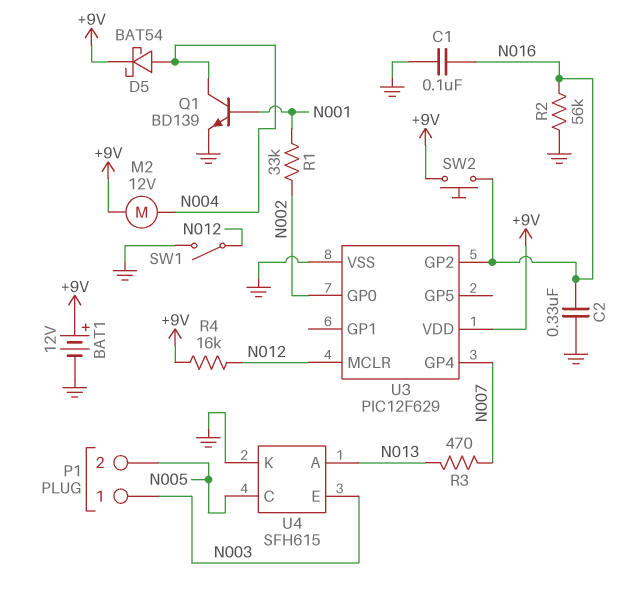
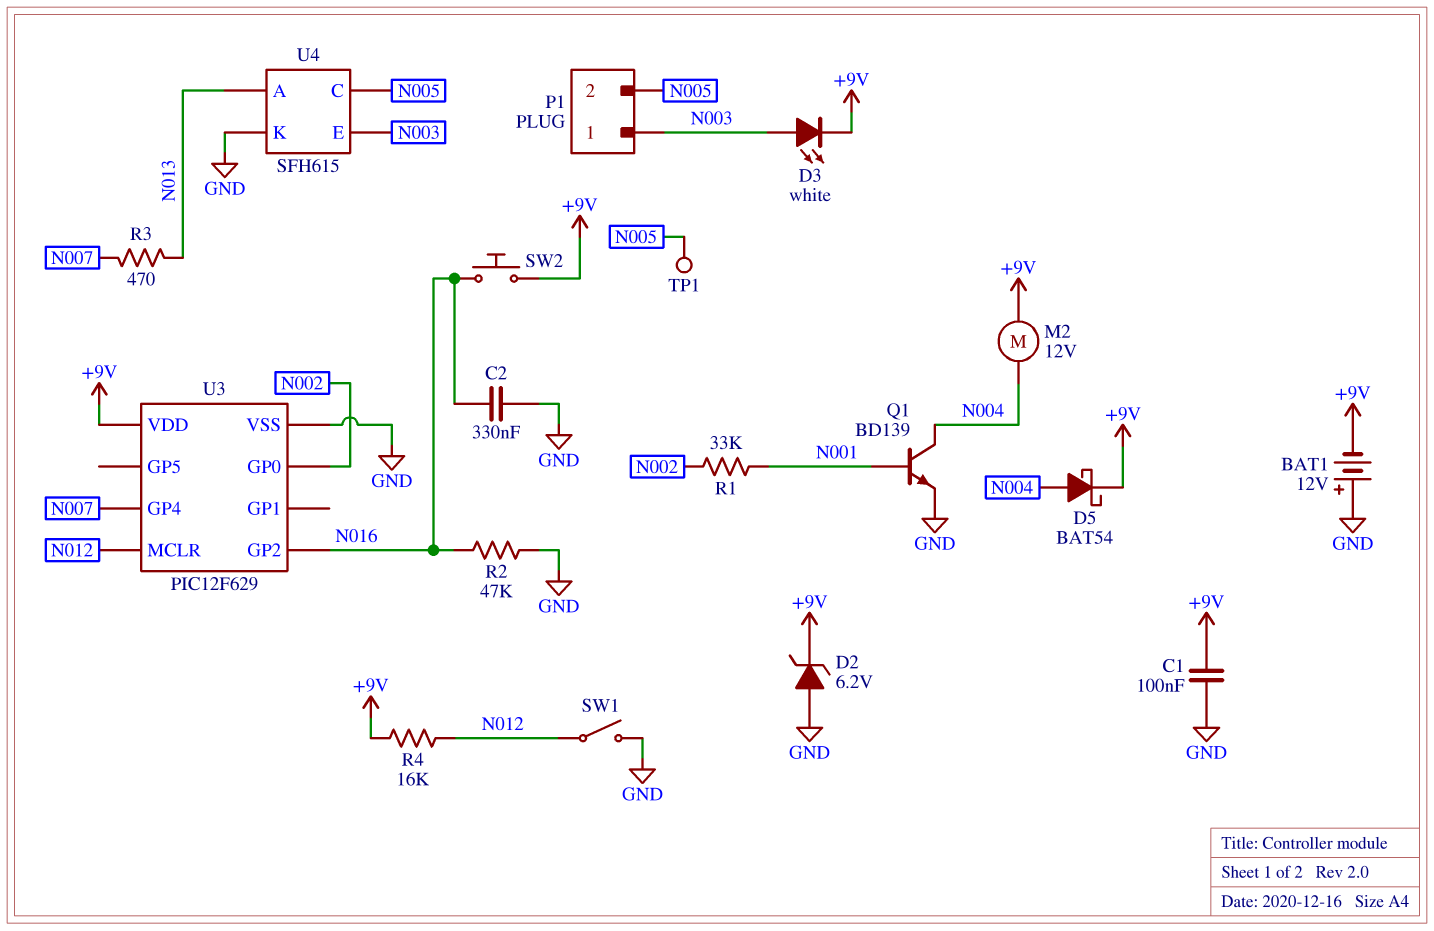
BAT1: 12V (plus +9V, minus GND) -> 12V (plus GND, minus +9V)
C1: 100nF (GND, N016) -> 100nF (+9V, GND)
D2: none -> zener 6.2V (A GND, K +9V)
D3: none -> LED white (A N003, K +9V)
R2: 56k (GND, N016) -> 47k (GND, N016)
TP1: none -> test point (N005)

